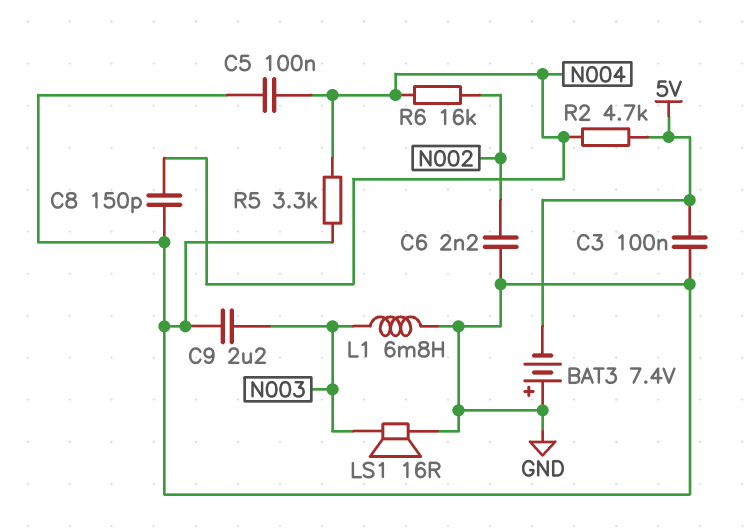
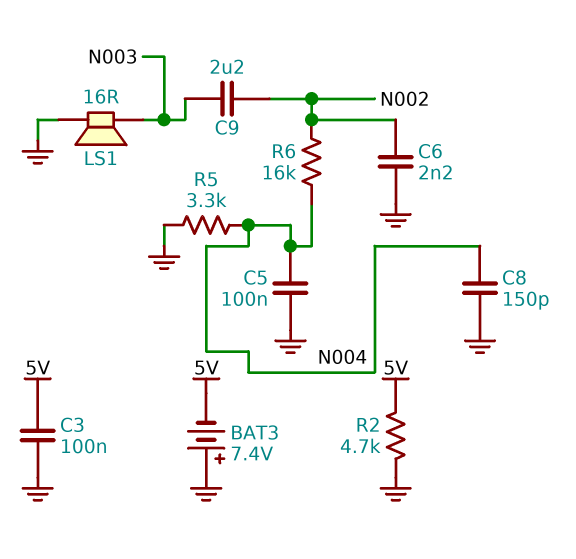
C9: 2.2uF (GND, N003) -> 2.2uF (N002, N003)
L1: 6.8mH (GND, N003) -> none
R2: 4.7k (5V, N004) -> 4.7k (5V, GND)

